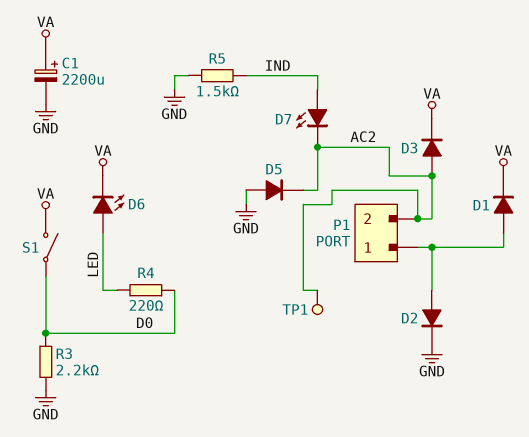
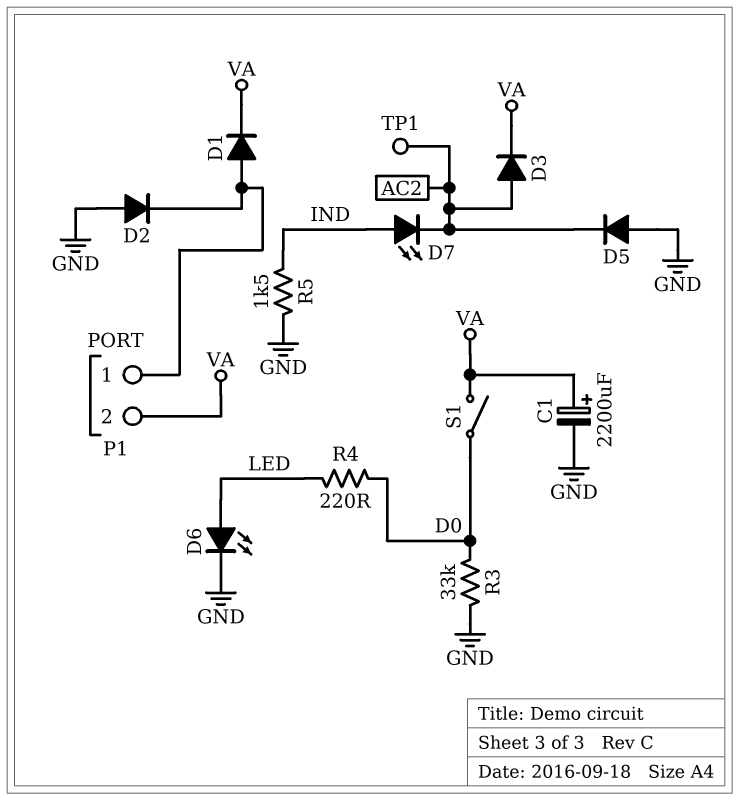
D2: diode (A P1/1, K GND) -> diode (A GND, K P1/1)
D6: LED (A LED, K VA) -> LED (A LED, K GND)
P1 pin 2: AC2 -> VA
R3: 2.2k (D0, GND) -> 33k (D0, GND)

